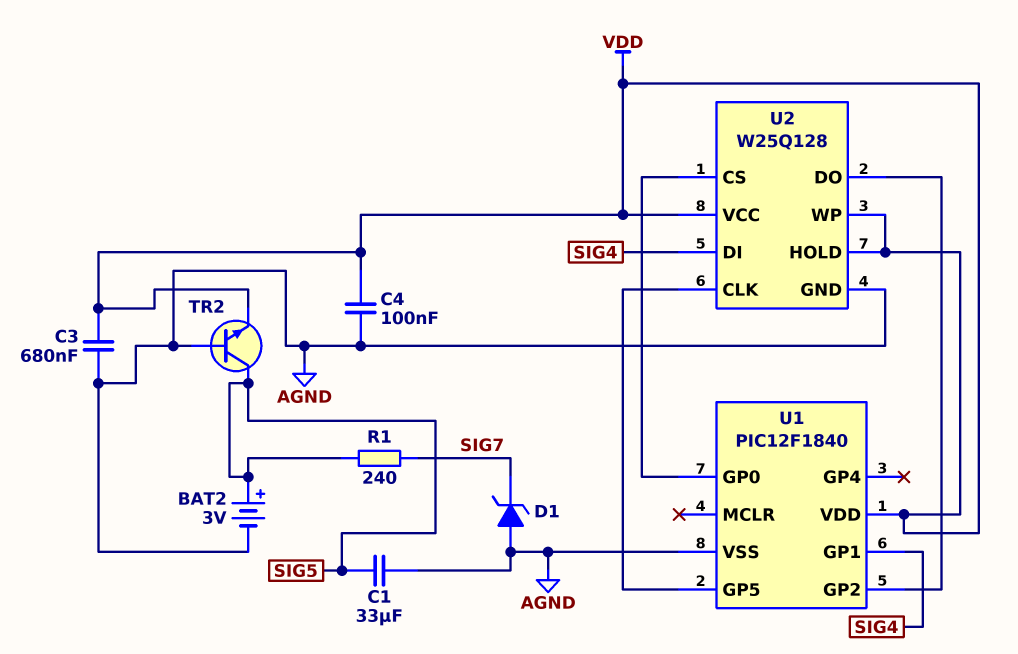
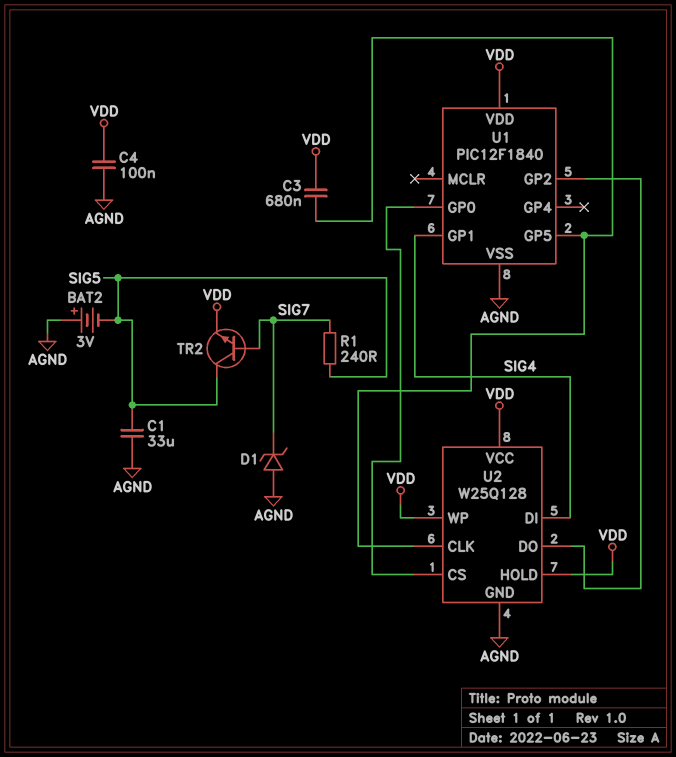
BAT2: 3V (plus SIG5, minus AGND) -> 3V (plus AGND, minus SIG5)
C3: 680nF (AGND, VDD) -> 680nF (U1/GP5, VDD)
TR2: NPN (B AGND, C SIG5, E VDD) -> NPN (B SIG7, C SIG5, E VDD)

